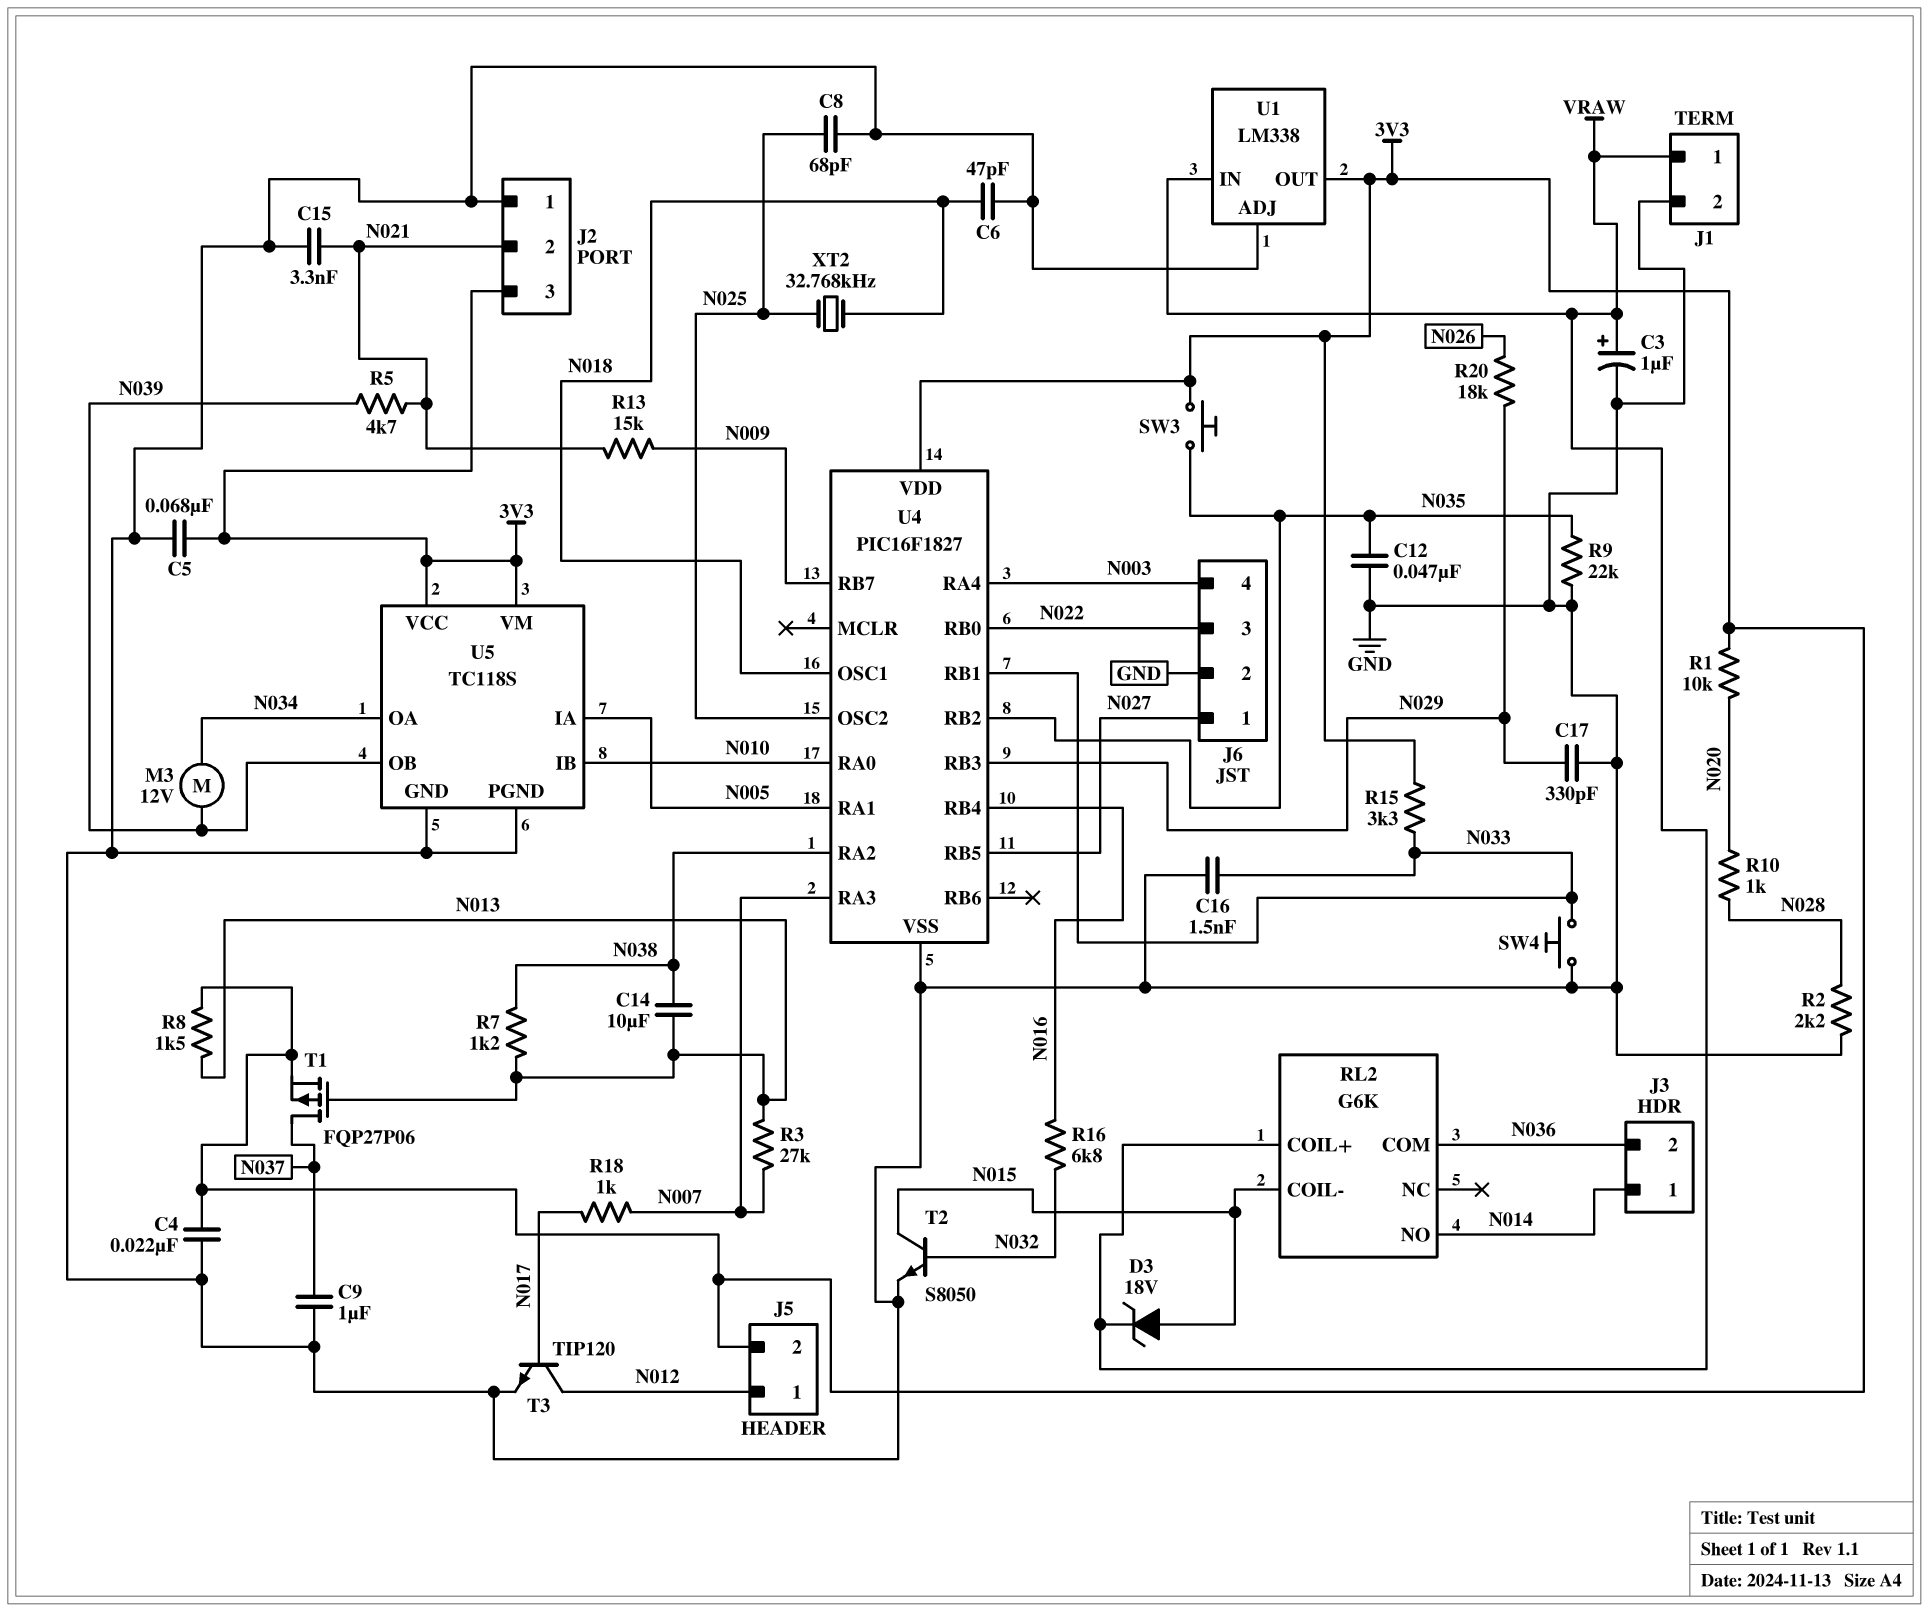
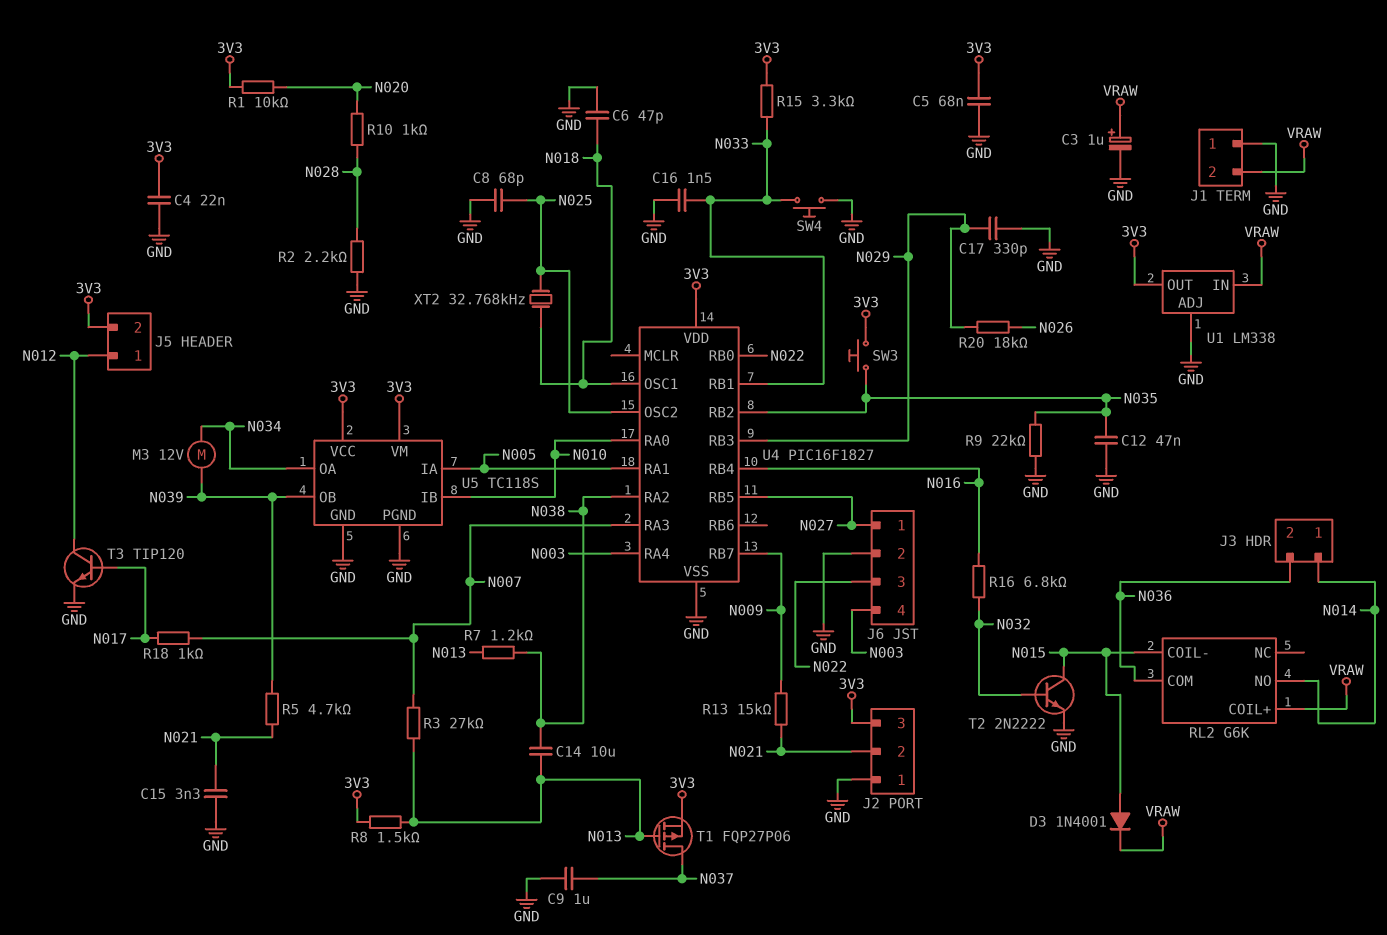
D3: zener 18V (A N015, K VRAW) -> diode 1N4001 (A N015, K VRAW)
J1 pin 1: VRAW -> GND
J1 pin 2: GND -> VRAW
T2: NPN S8050 (B N032, C N015, E GND) -> NPN 2N2222 (B N032, C N015, E GND)

